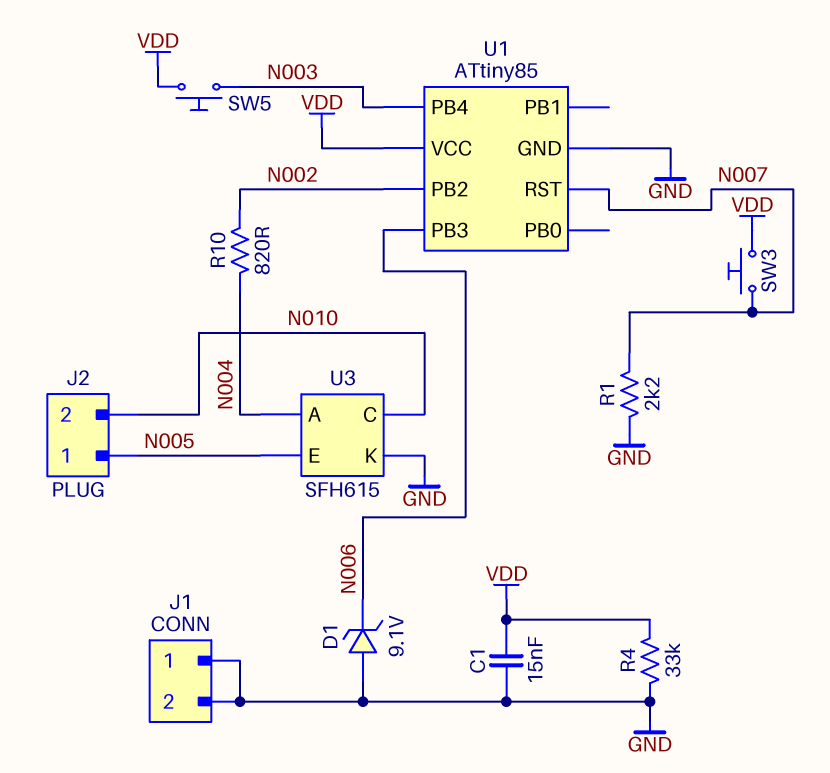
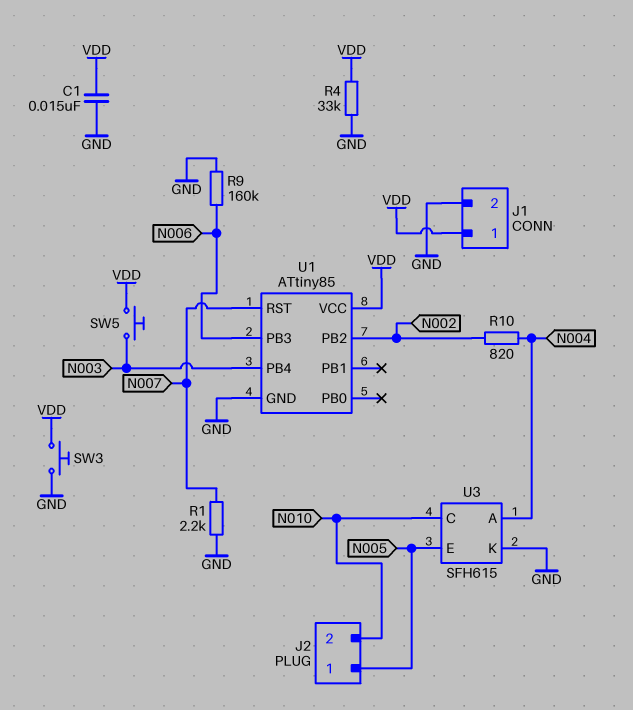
D1: zener 9.1V (A GND, K N006) -> none
J1 pin 1: GND -> VDD
R9: none -> 160k (GND, N006)
SW3: button (N007, VDD) -> button (GND, VDD)

